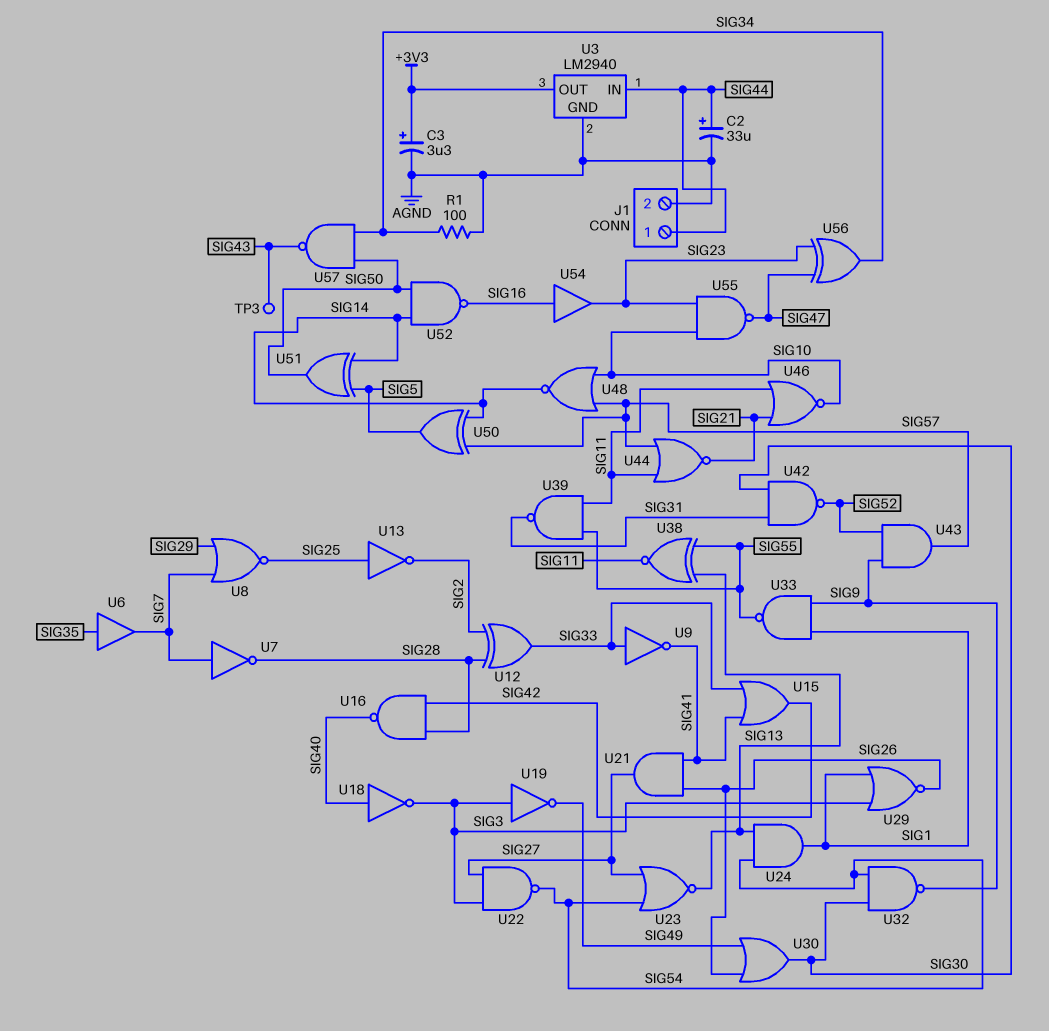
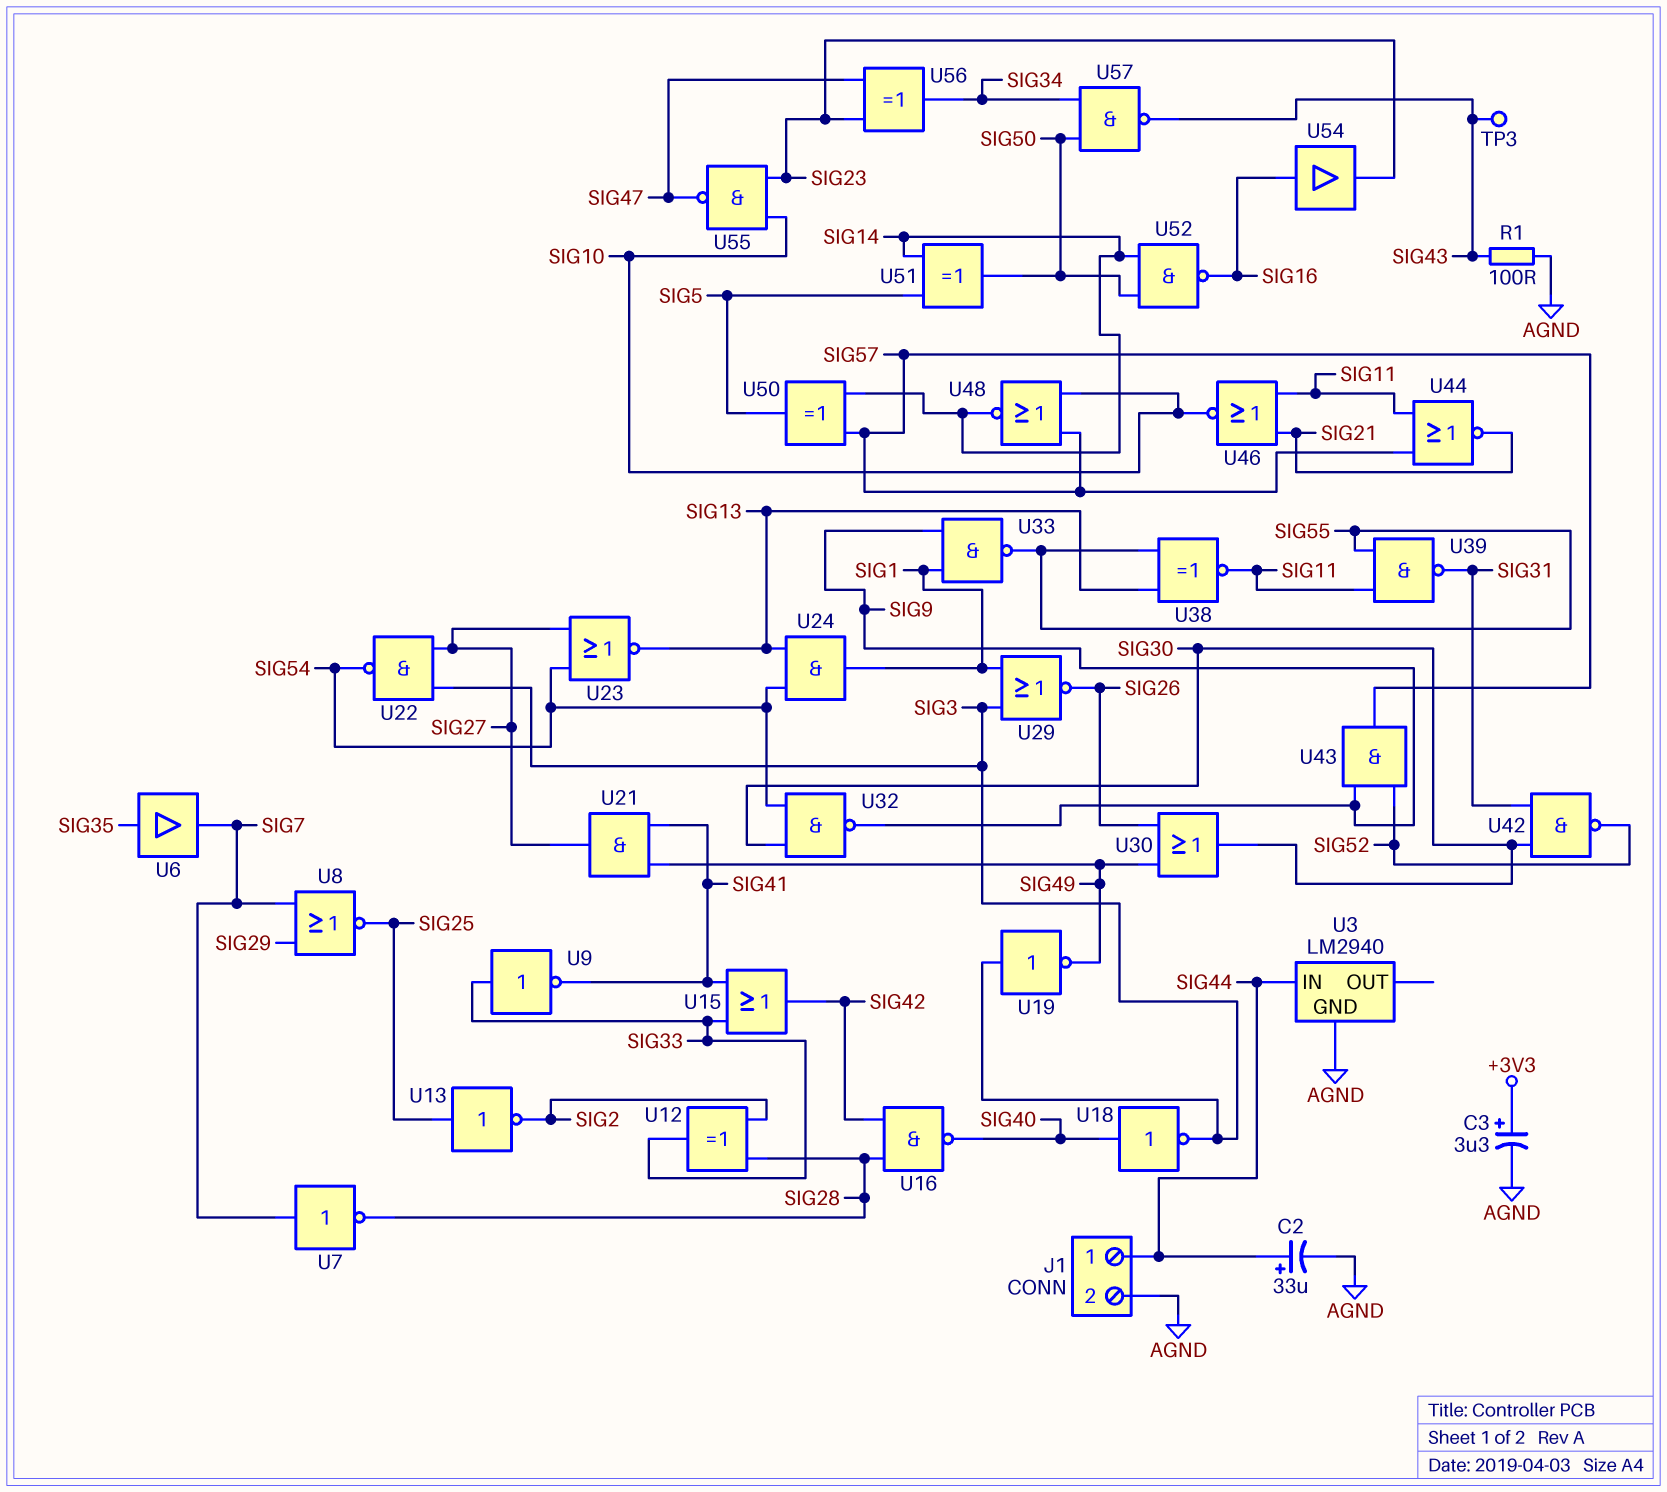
R1: 100 (AGND, SIG34) -> 100 (AGND, SIG43)
U3 pin OUT: +3V3 -> none
U21: AND (in SIG26, in SIG41, out SIG27) -> AND (in SIG41, in SIG49, out SIG27)

